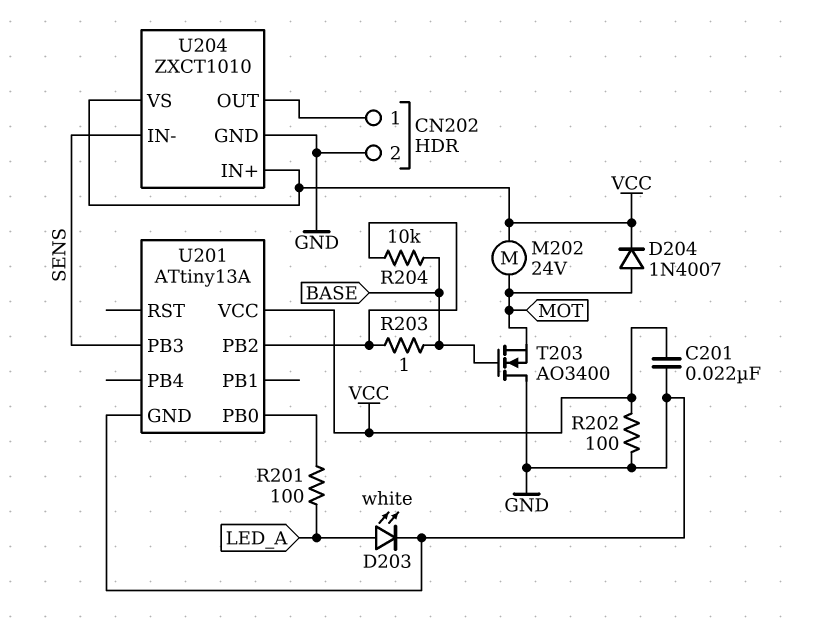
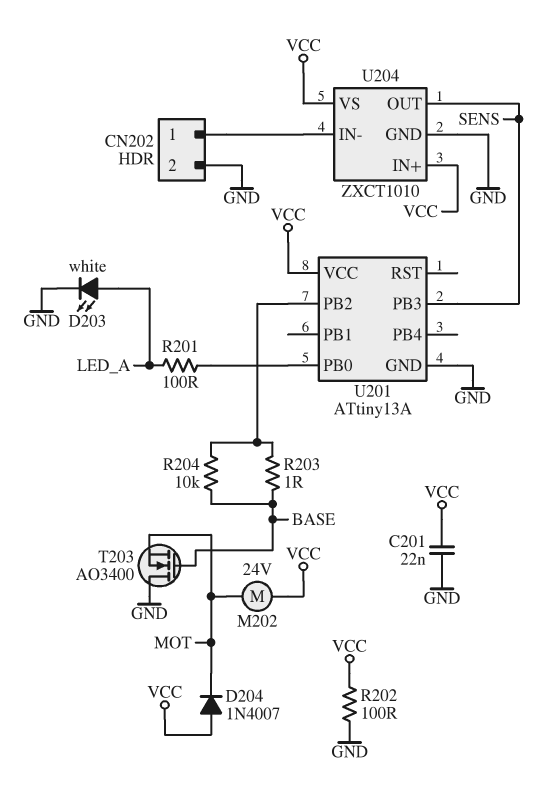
D204: diode 1N4007 (A MOT, K VCC) -> diode 1N4007 (A VCC, K MOT)
U204 pin IN-: SENS -> CN202/1
U204 pin OUT: CN202/1 -> SENS

